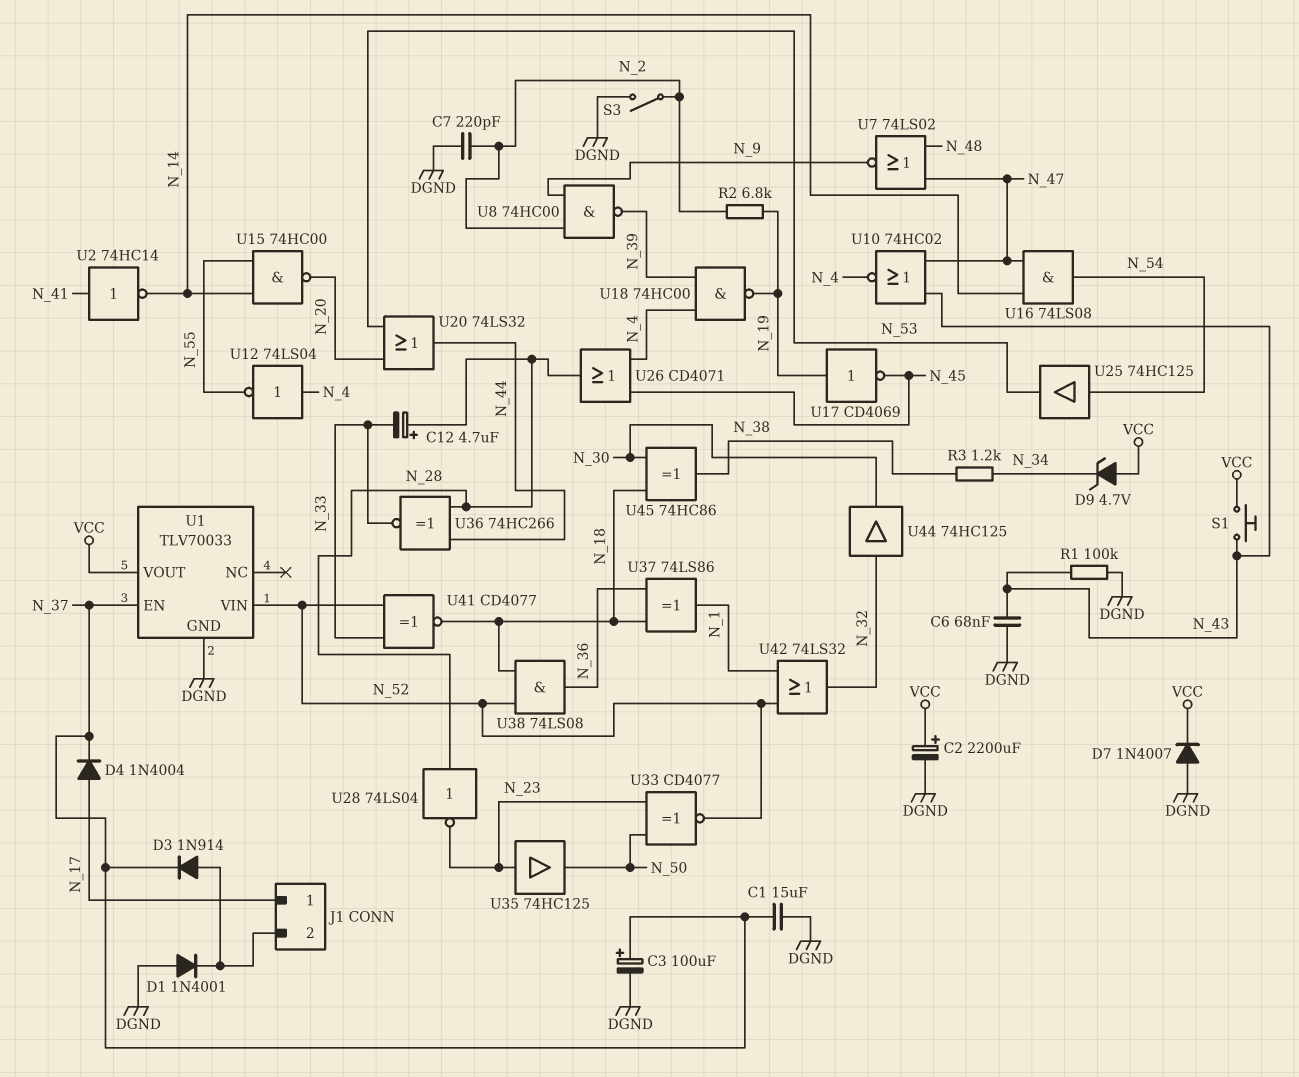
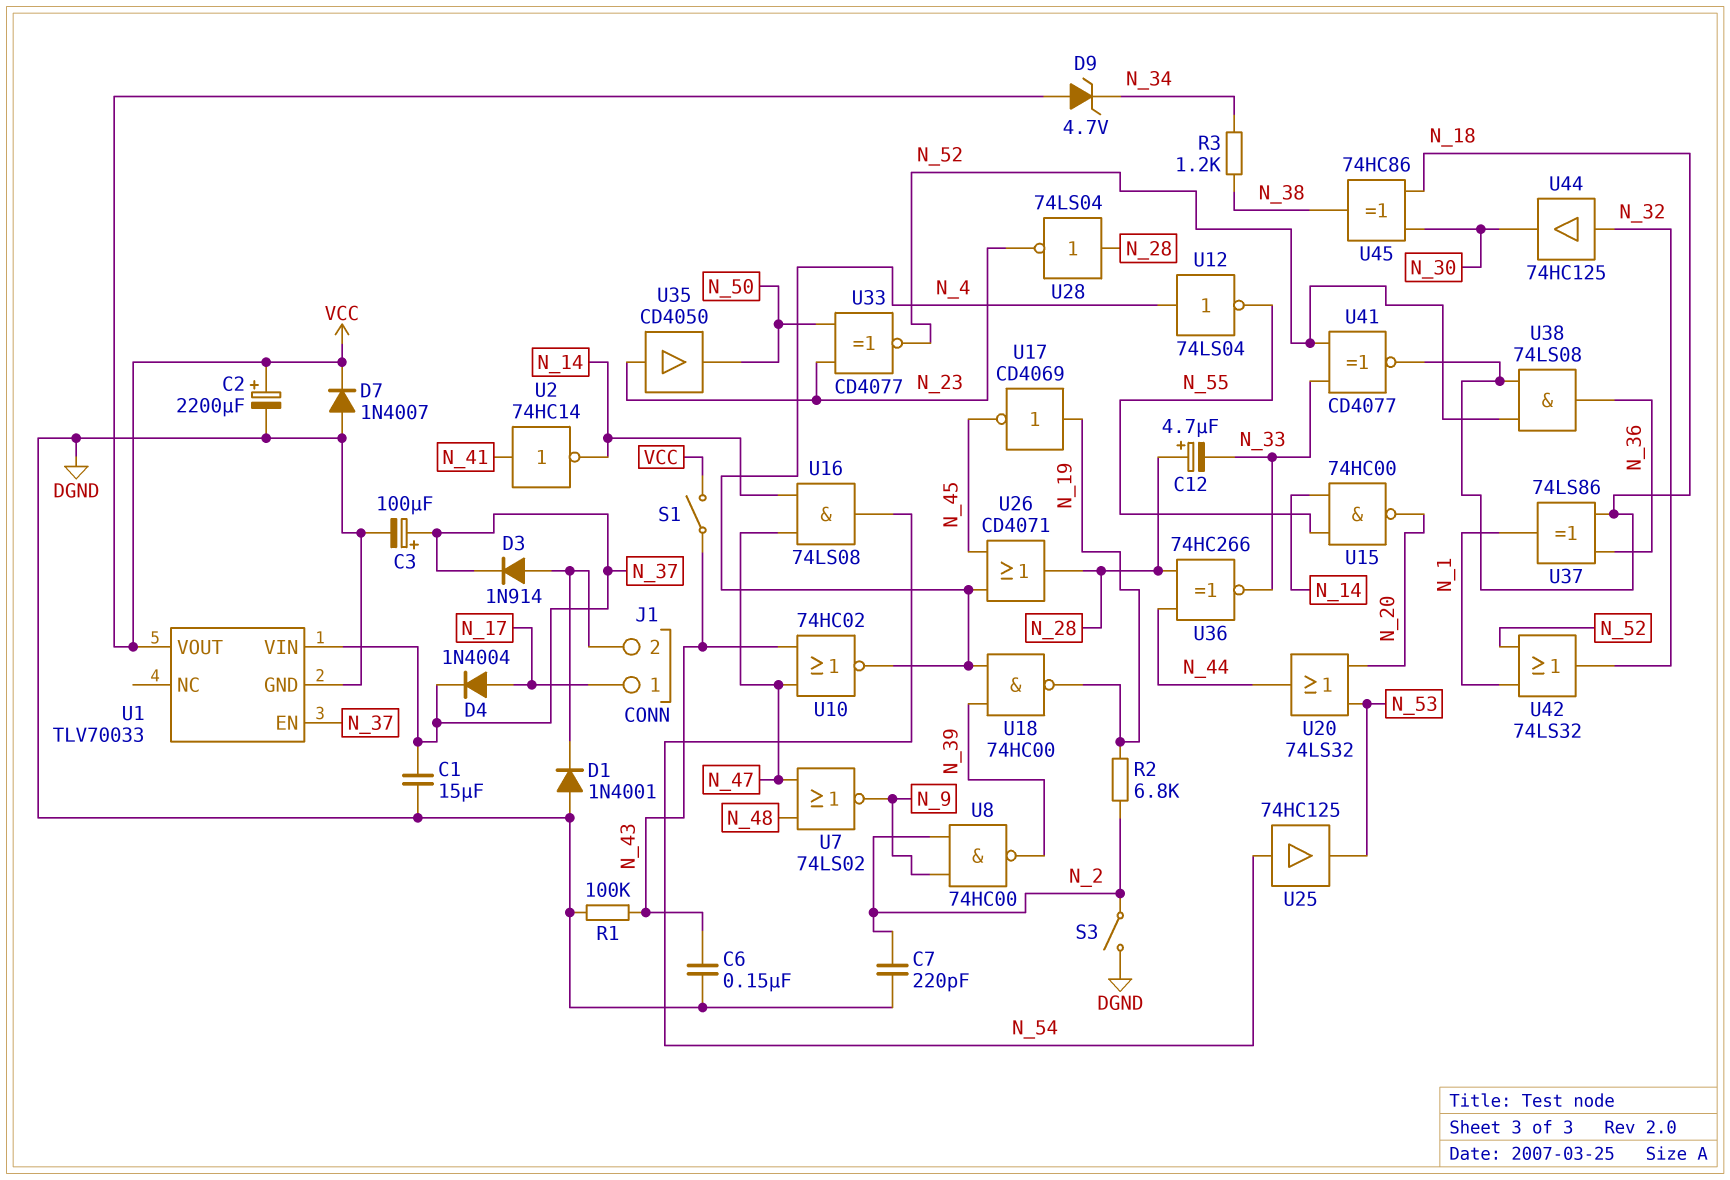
C6: 68nF (DGND, N_43) -> 150nF (DGND, N_43)
S1: button (N_43, VCC) -> switch (N_43, VCC)
U1 pin VIN: N_52 -> N_37
U35: buffer 74HC125 (in N_23, out N_50) -> buffer CD4050 (in N_23, out N_50)

